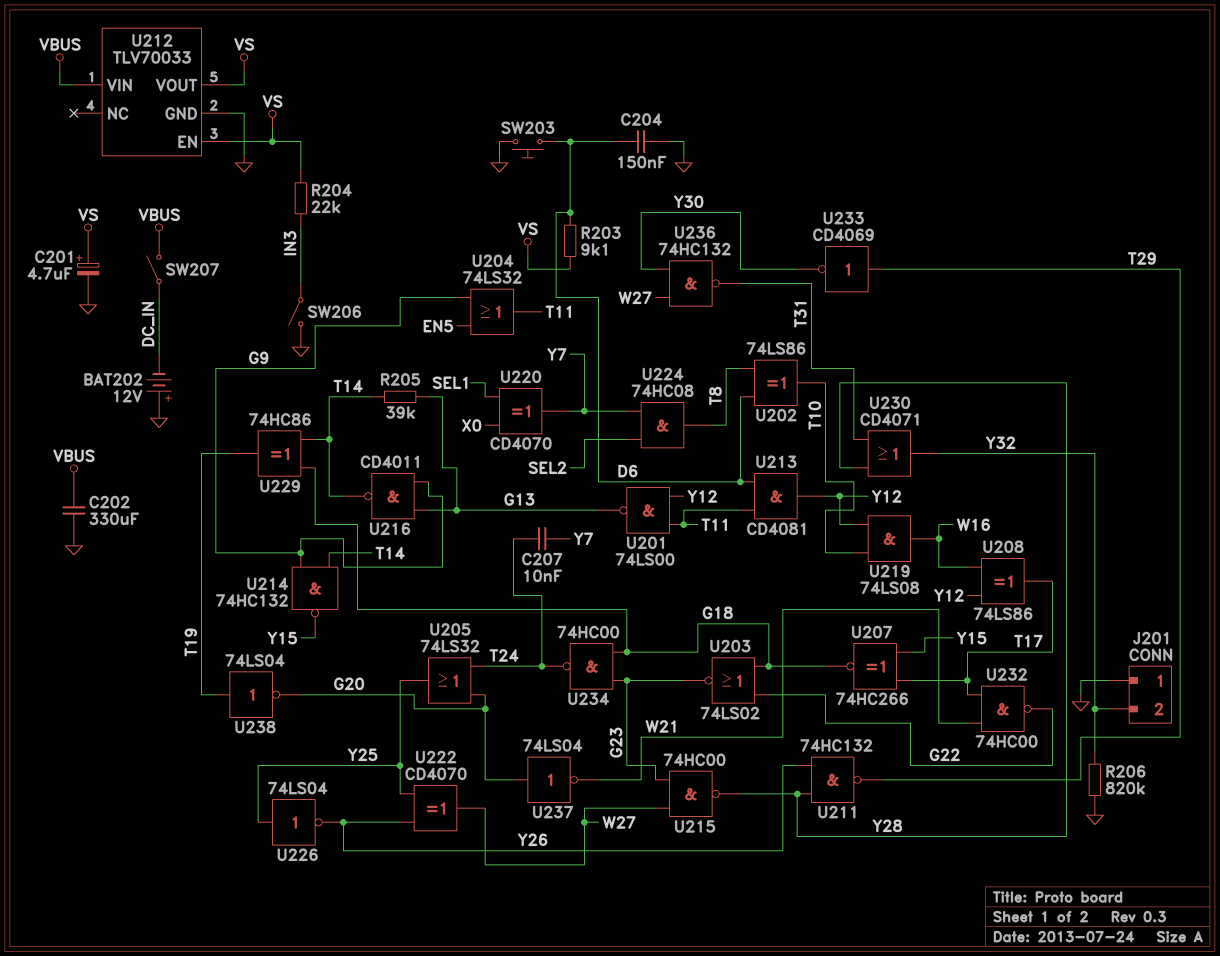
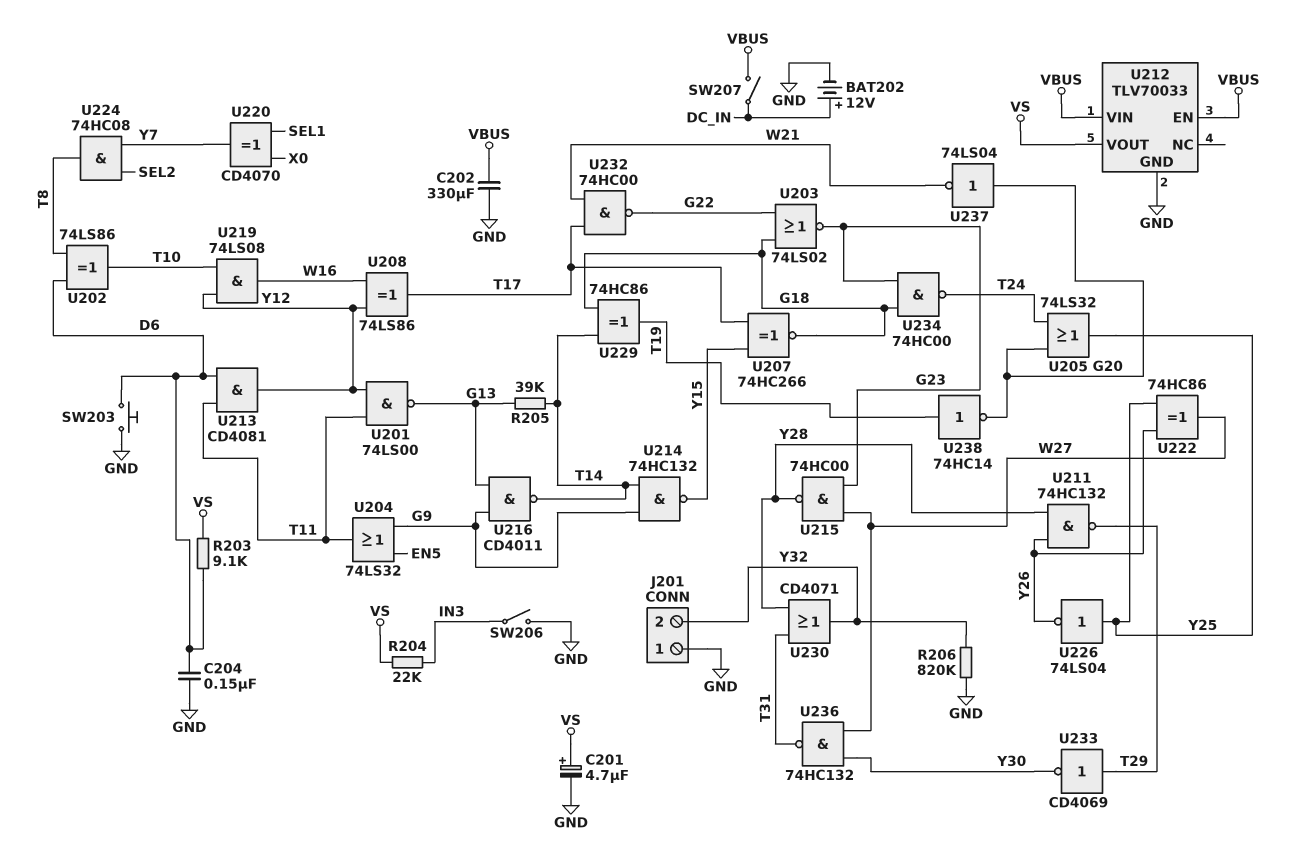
BAT202: 12V (plus GND, minus DC_IN) -> 12V (plus DC_IN, minus GND)
C207: 10nF (T24, Y7) -> none
U212 pin EN: VS -> VBUS
U222: XOR CD4070 (in Y25, in Y26, out W27) -> XOR 74HC86 (in Y25, in Y26, out W27)
U238: NOT 74LS04 (in T19, out G20) -> NOT 74HC14 (in T19, out G20)

